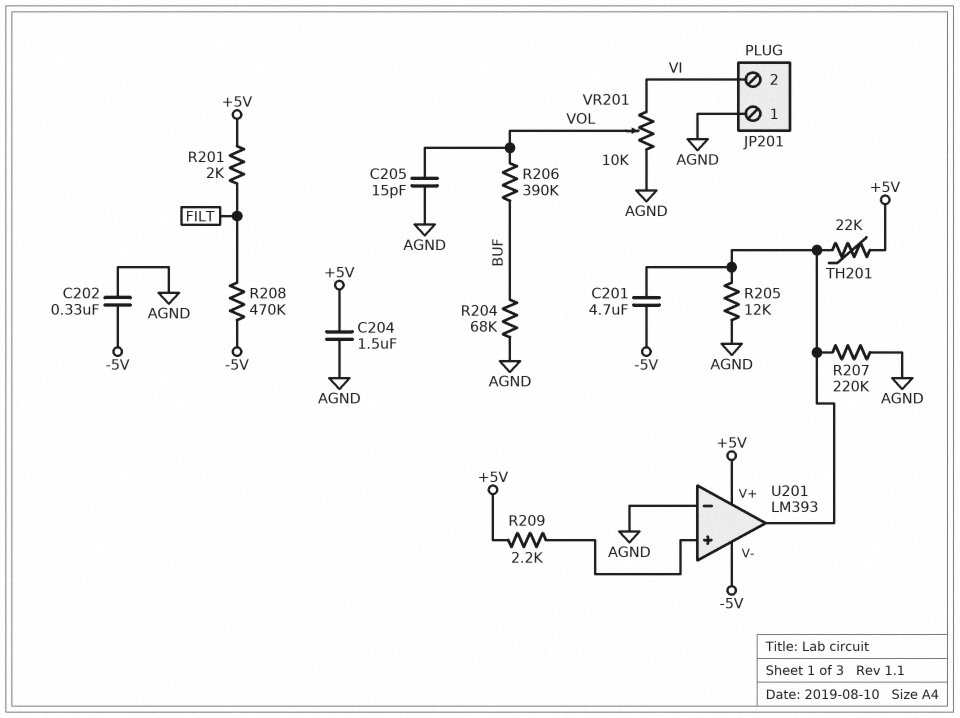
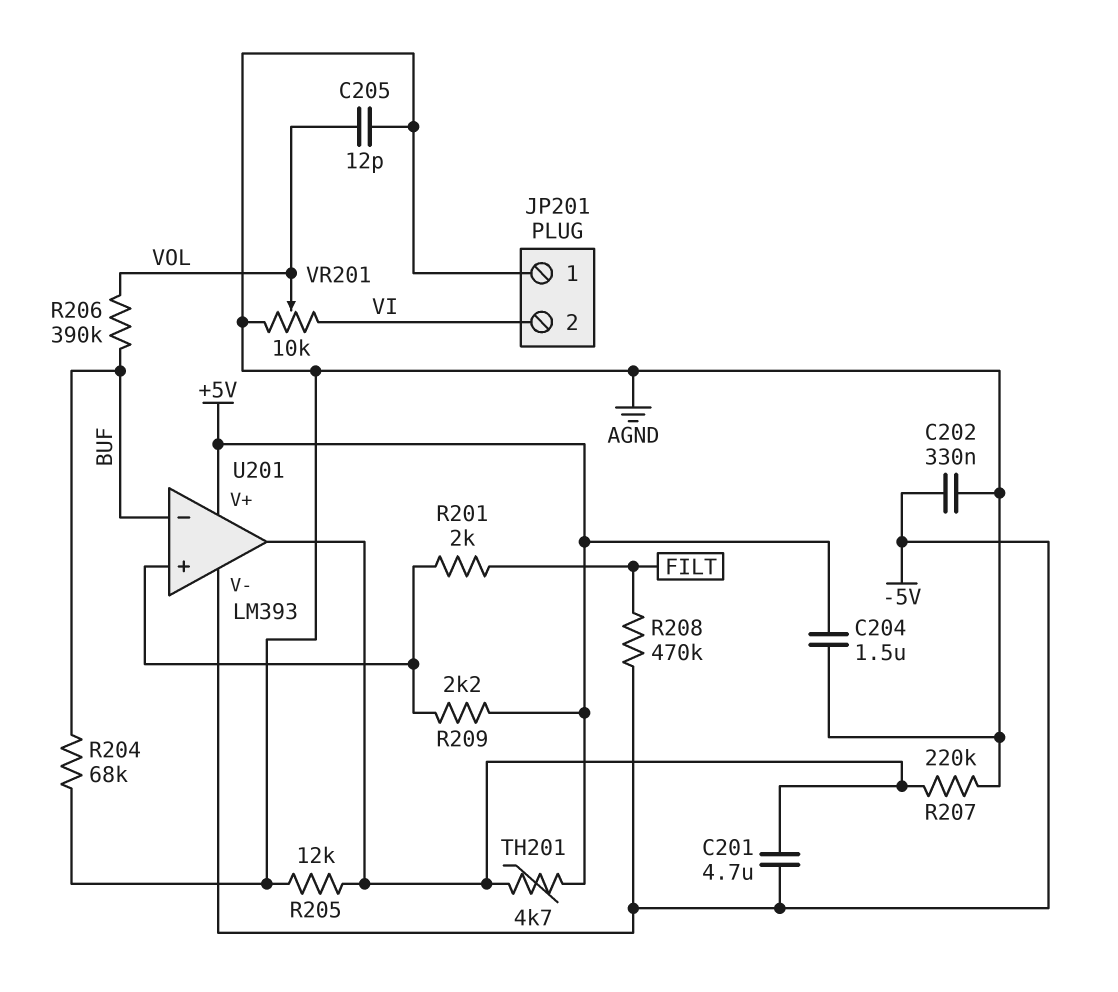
C205: 15pF (AGND, VOL) -> 12pF (AGND, VOL)
R201: 2k (+5V, FILT) -> 2k (FILT, U201/in+)
TH201: 22k (+5V, U201/out) -> 4.7k (+5V, U201/out)
U201 pin in-: AGND -> BUF

